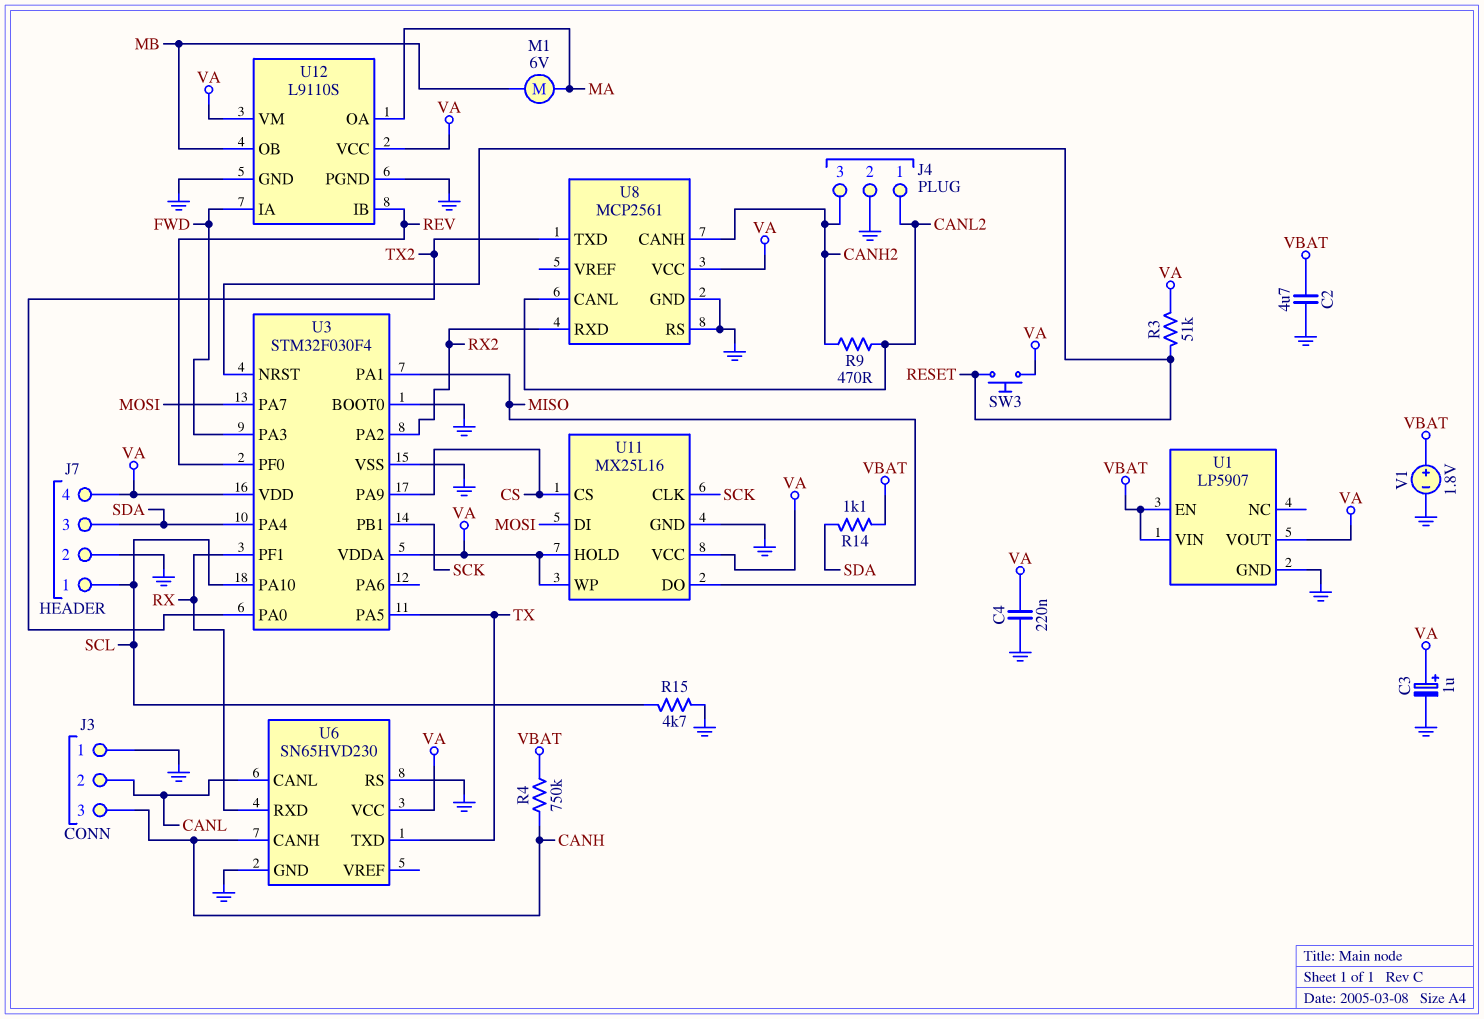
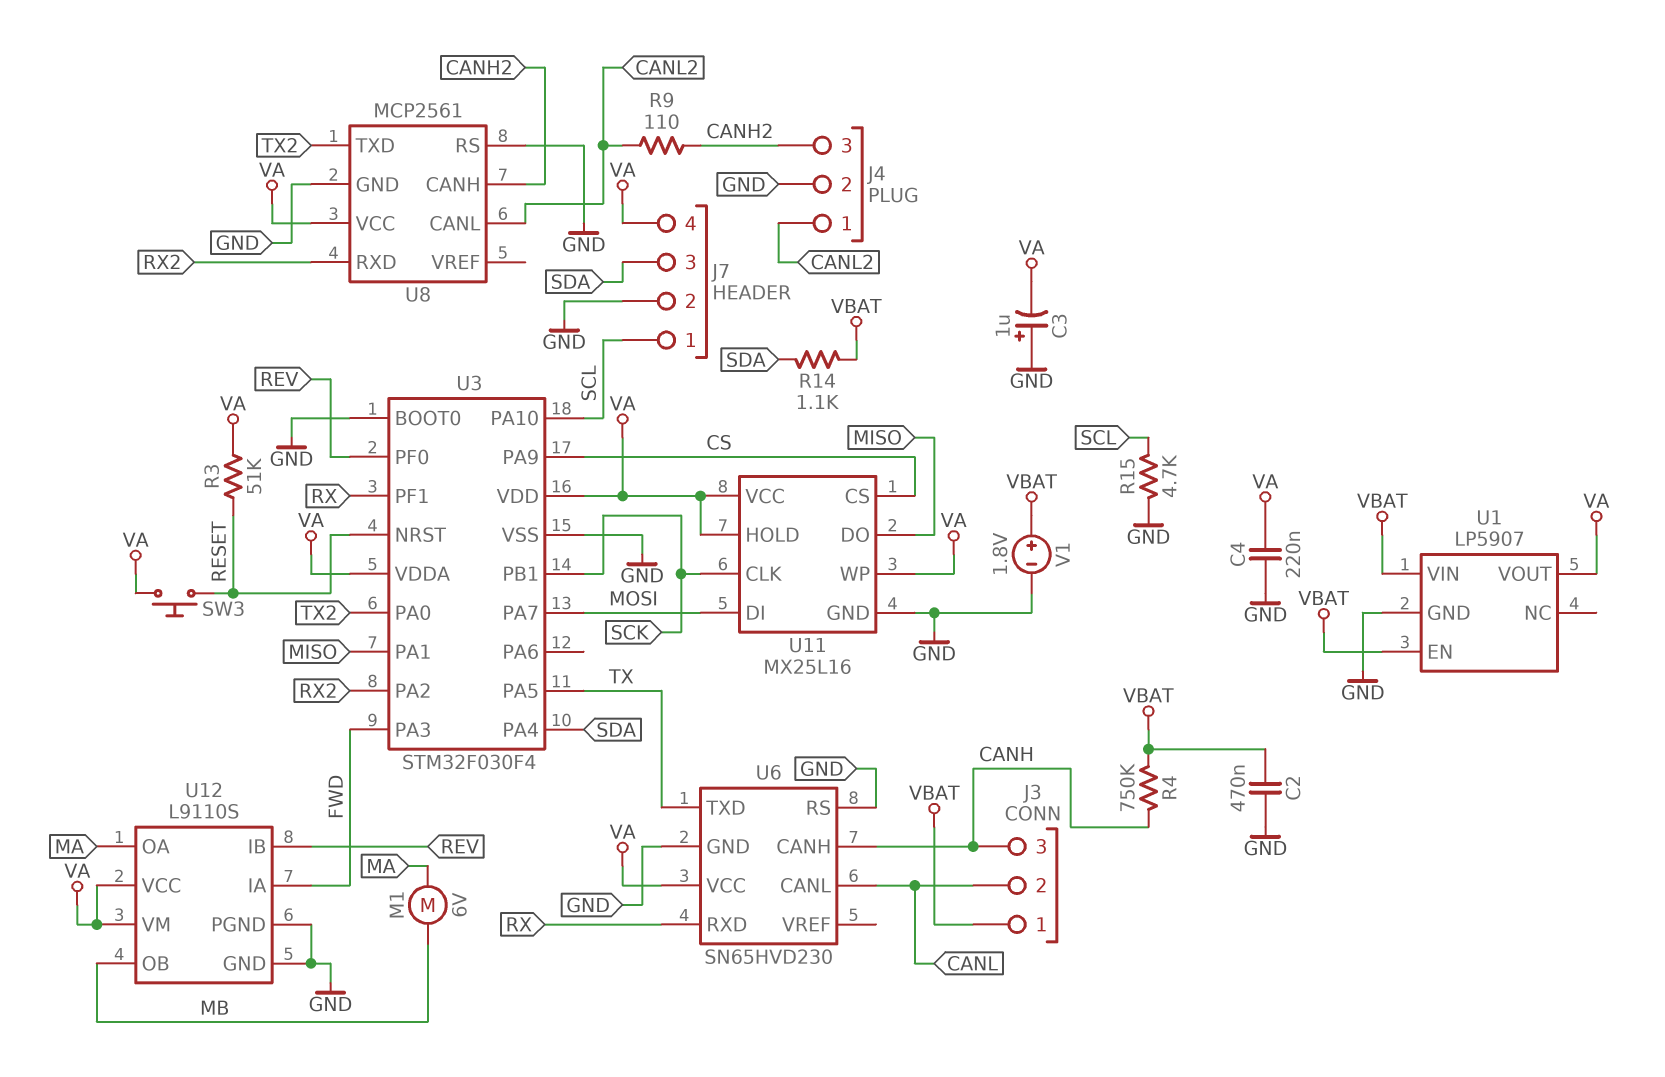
C2: 4.7uF (GND, VBAT) -> 470nF (GND, VBAT)
C3: 1uF (plus VA, minus GND) -> 1uF (plus GND, minus VA)
J3 pin 1: GND -> VBAT
R9: 470 (CANH2, CANL2) -> 110 (CANH2, CANL2)

